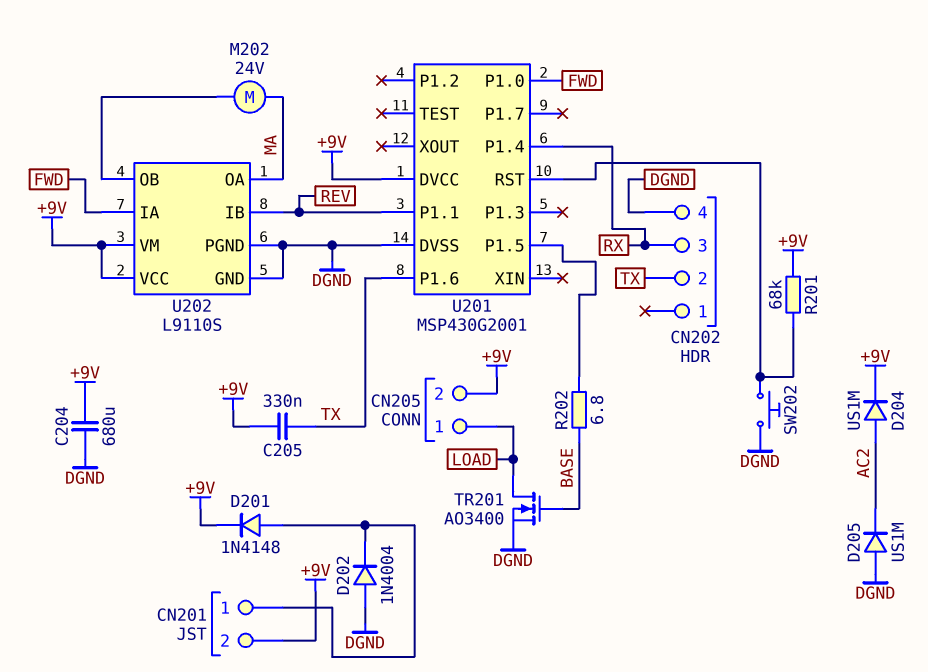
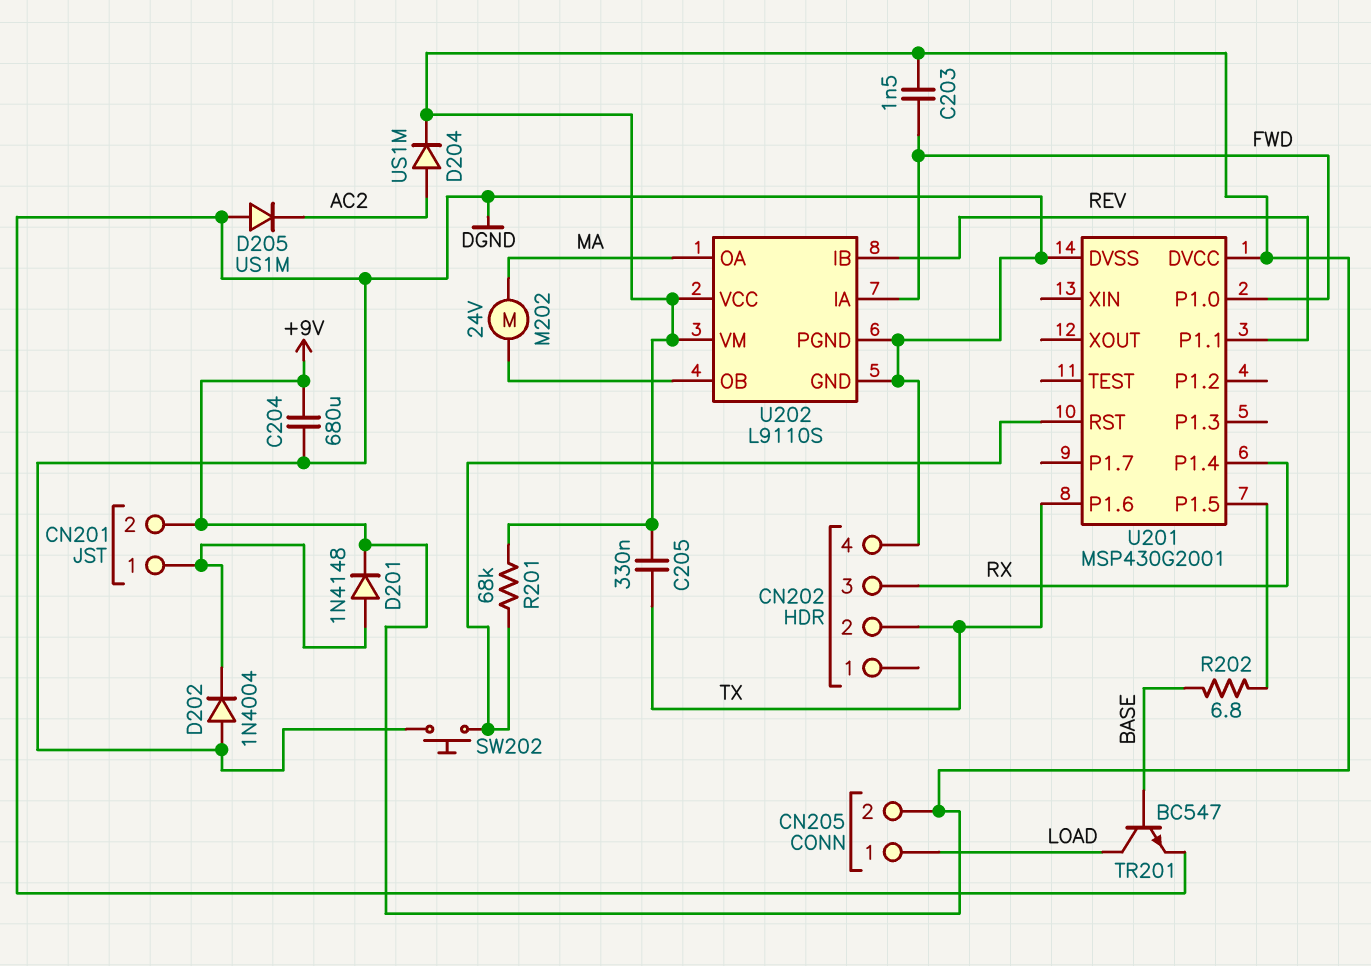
C203: none -> 1.5nF (+9V, FWD)
TR201: NMOS AO3400 (G BASE, D LOAD, S DGND) -> NPN BC547 (B BASE, C LOAD, E DGND)

